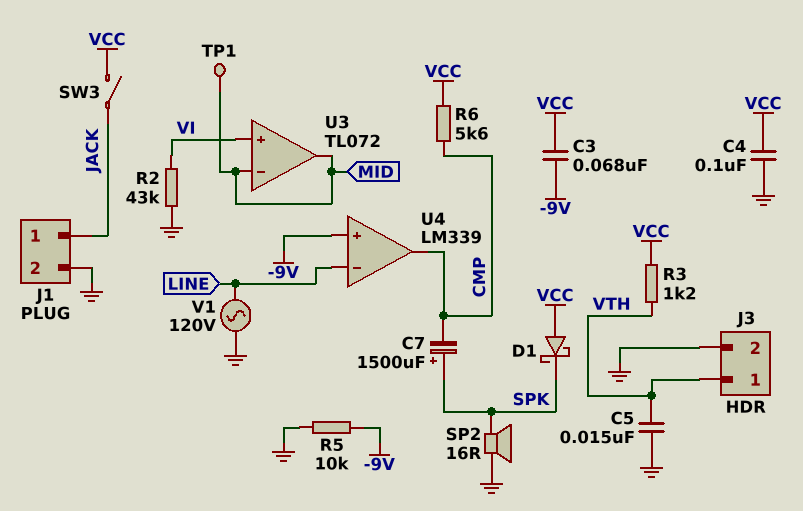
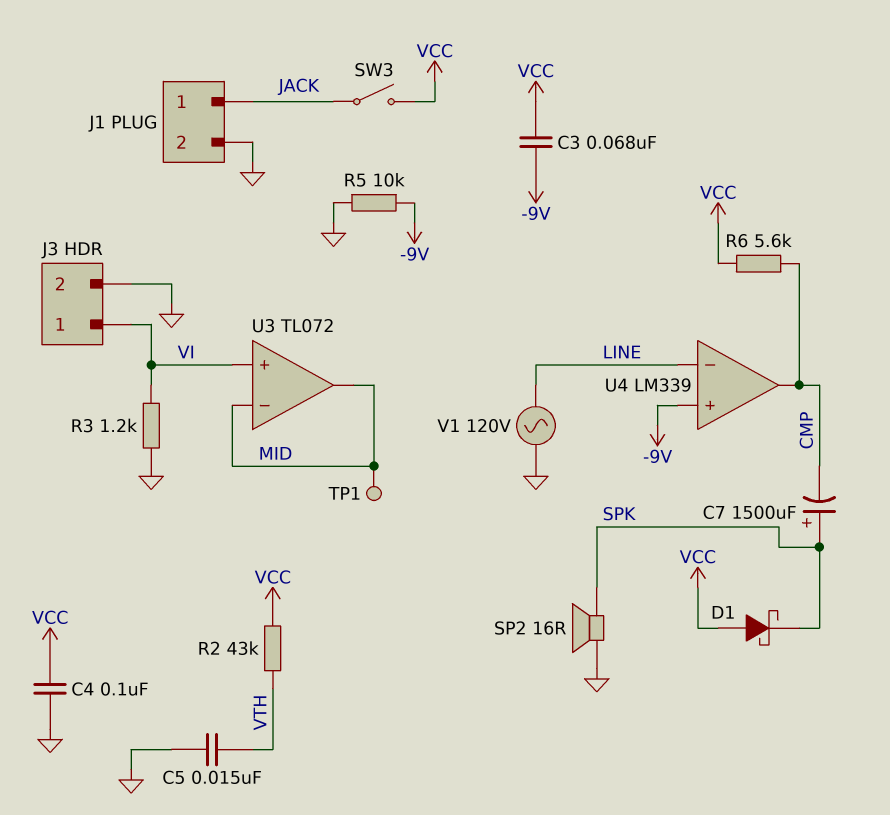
J3 pin 1: VTH -> VI
R2: 43k (GND, VI) -> 43k (VCC, VTH)
R3: 1.2k (VCC, VTH) -> 1.2k (GND, VI)

